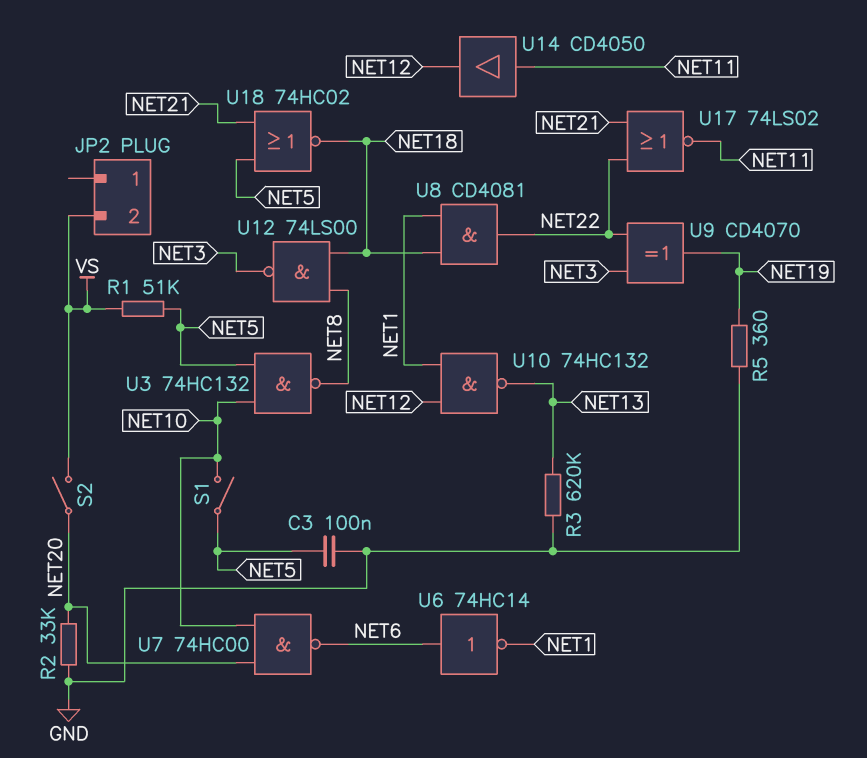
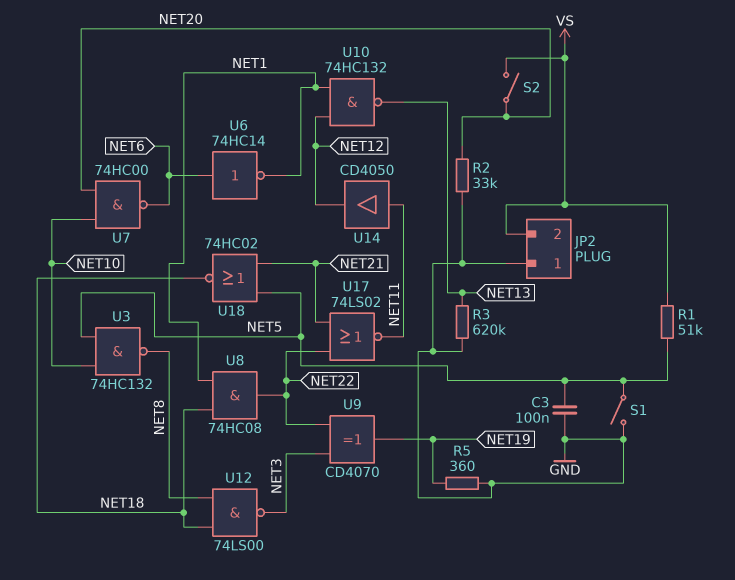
JP2 pin 1: none -> GND
S1: switch (NET5, NET10) -> switch (GND, NET5)
U8: AND CD4081 (in NET1, in NET18, out NET22) -> AND 74HC08 (in NET1, in NET18, out NET22)

